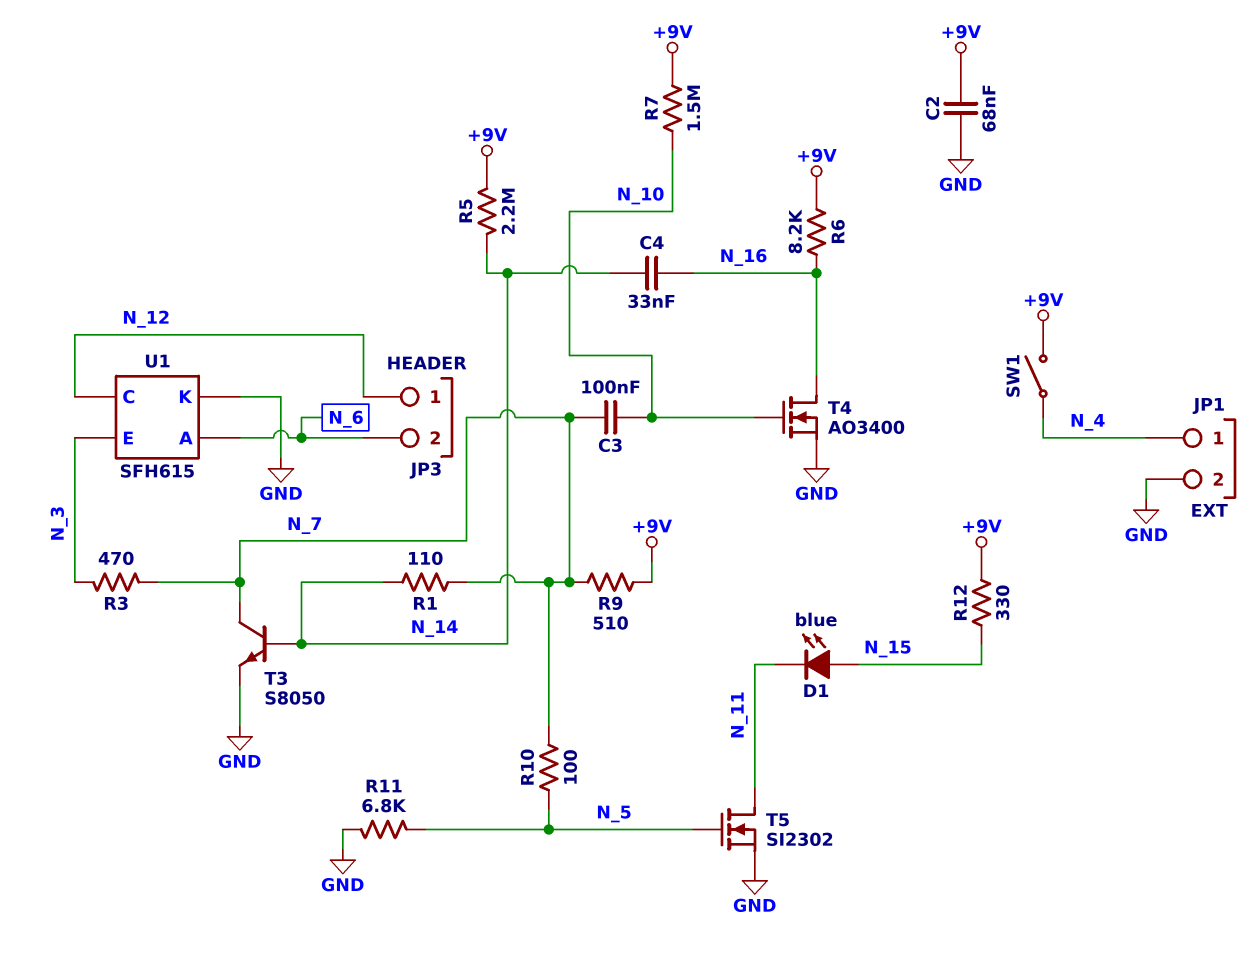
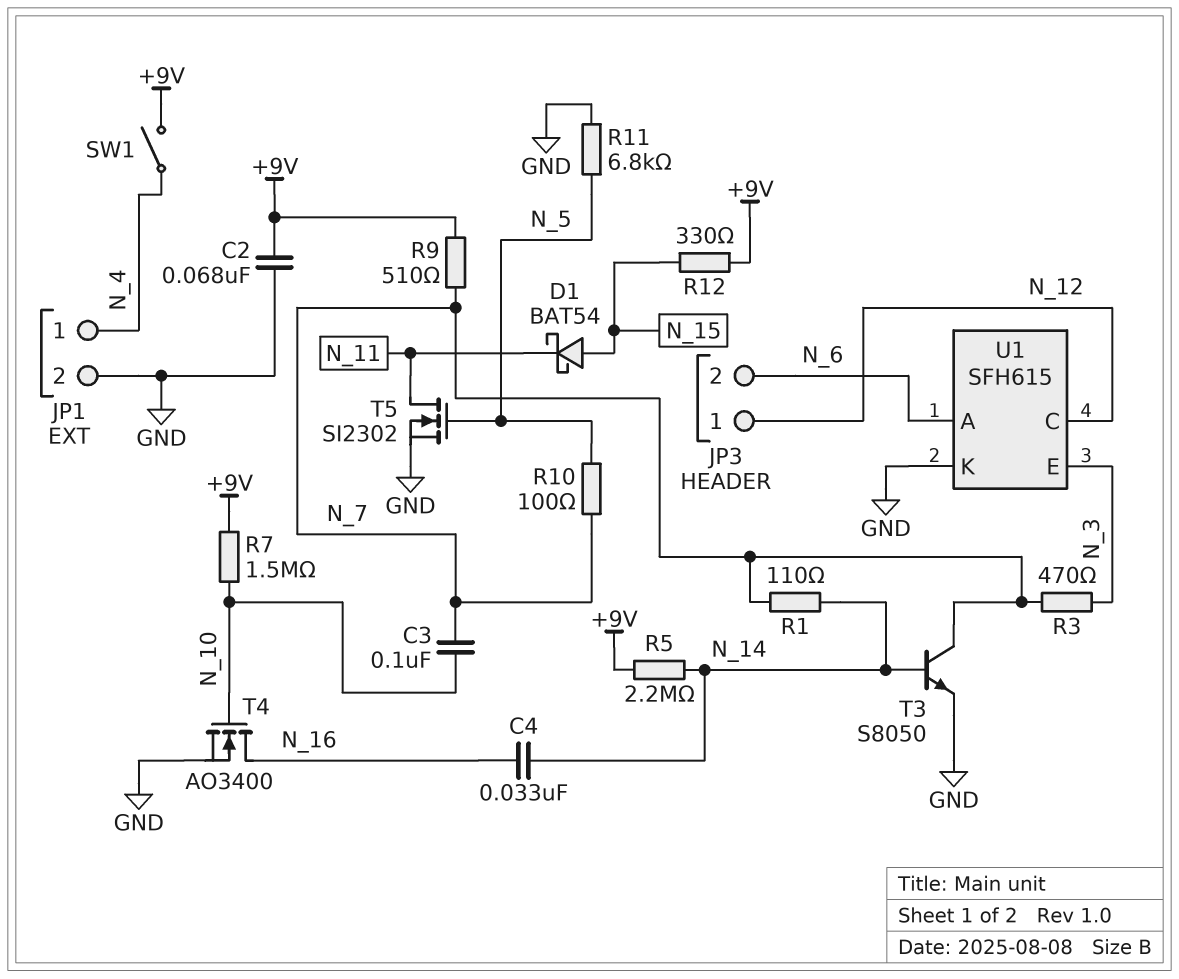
D1: LED blue (A N_15, K N_11) -> schottky BAT54 (A N_15, K N_11)
R6: 8.2k (+9V, N_16) -> none

